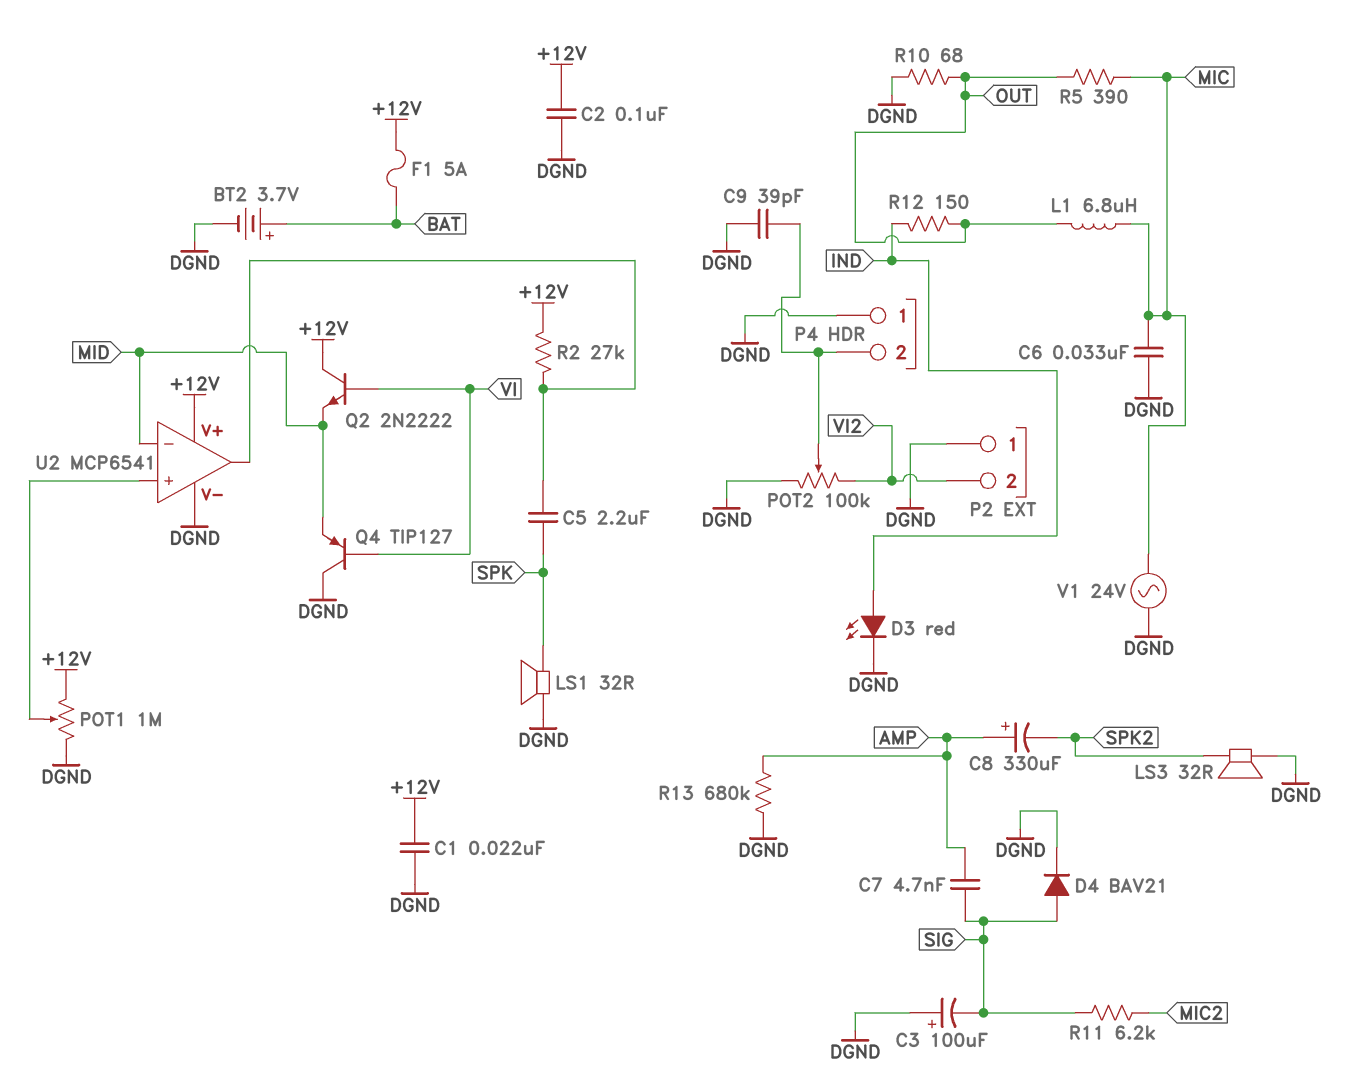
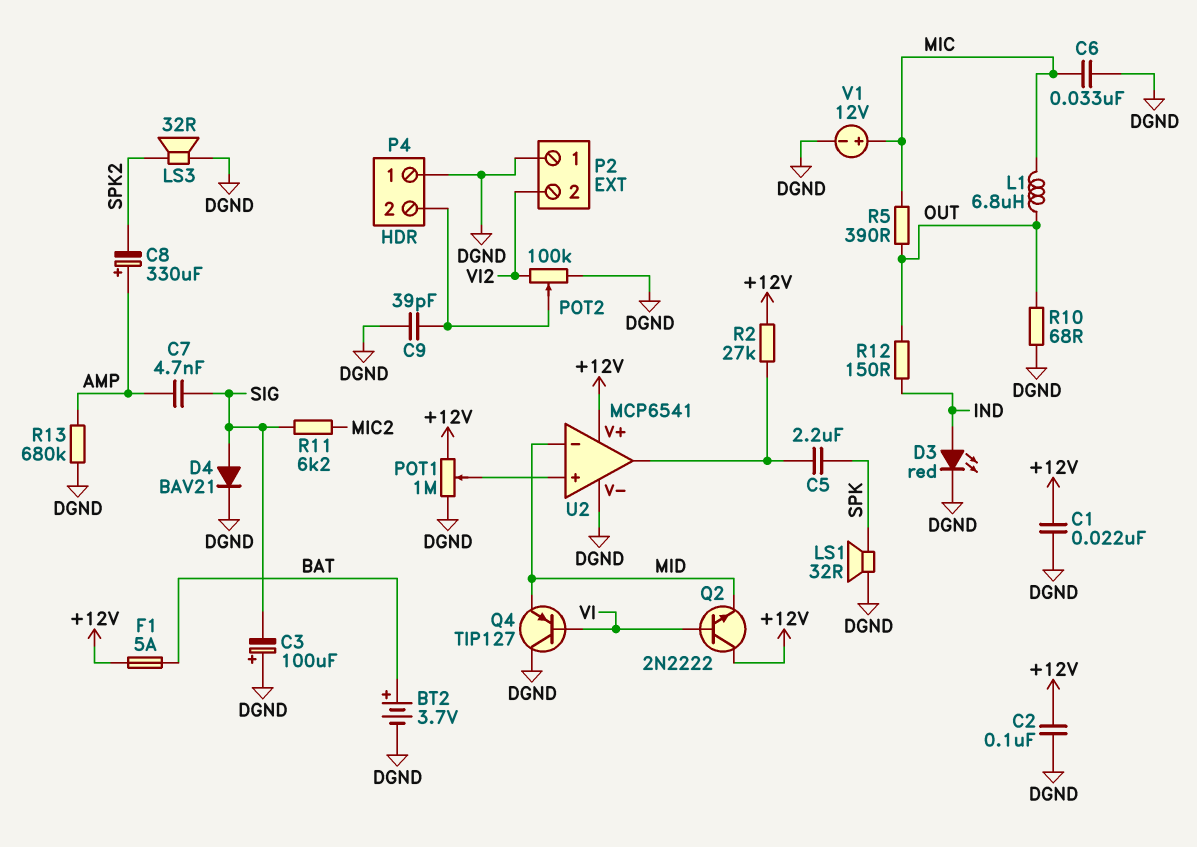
V1: AC 24V (DGND, MIC) -> 12V (plus MIC, minus DGND)

